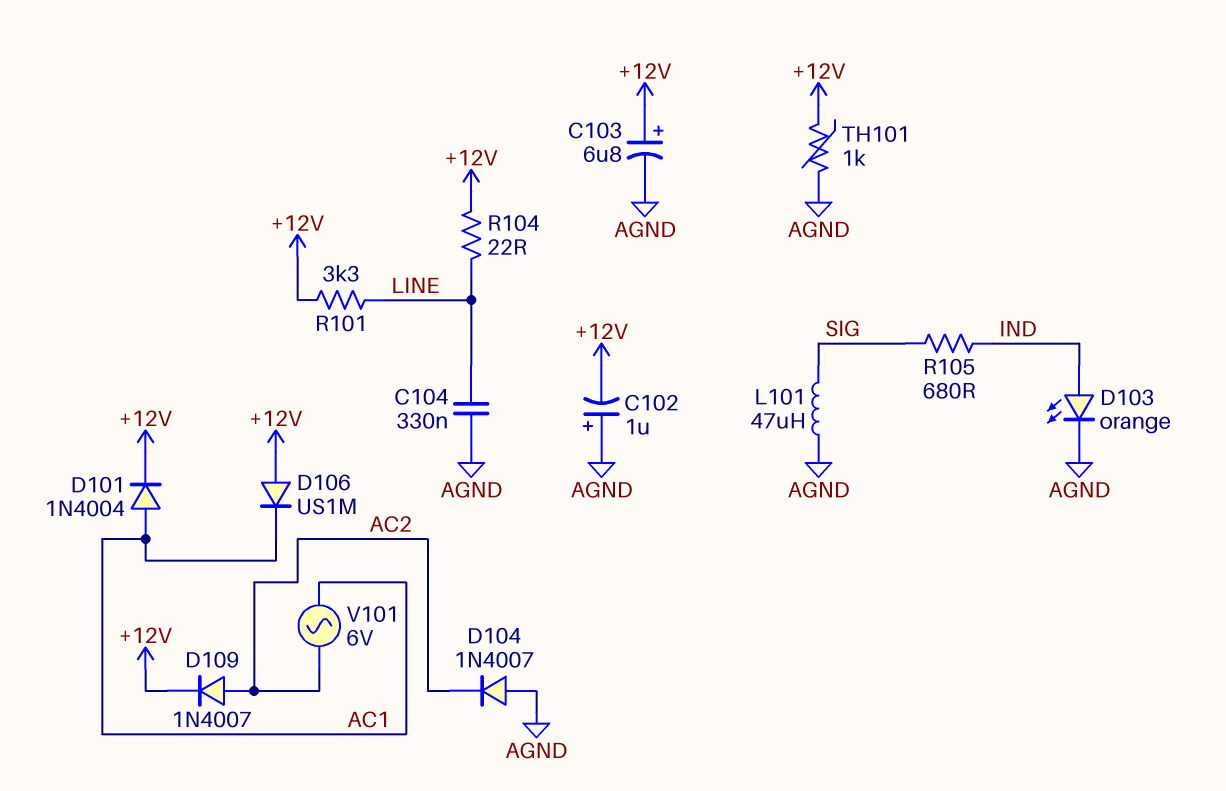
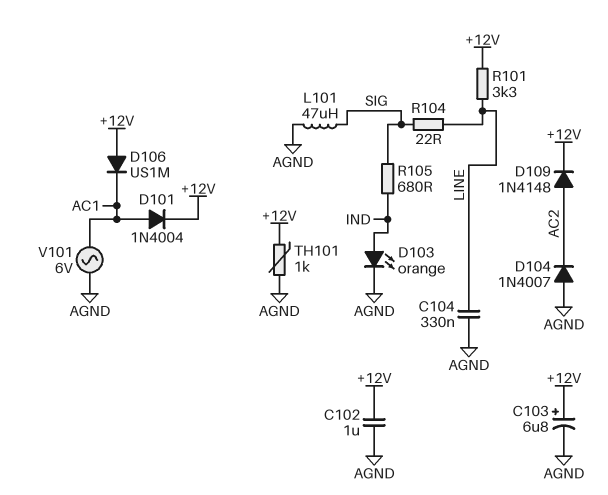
C102: 1uF (plus AGND, minus +12V) -> 1uF (+12V, AGND)
D109: diode 1N4007 (A AC2, K +12V) -> diode 1N4148 (A AC2, K +12V)
R104: 22 (+12V, LINE) -> 22 (LINE, SIG)
V101: AC 6V (AC1, AC2) -> AC 6V (AC1, AGND)

